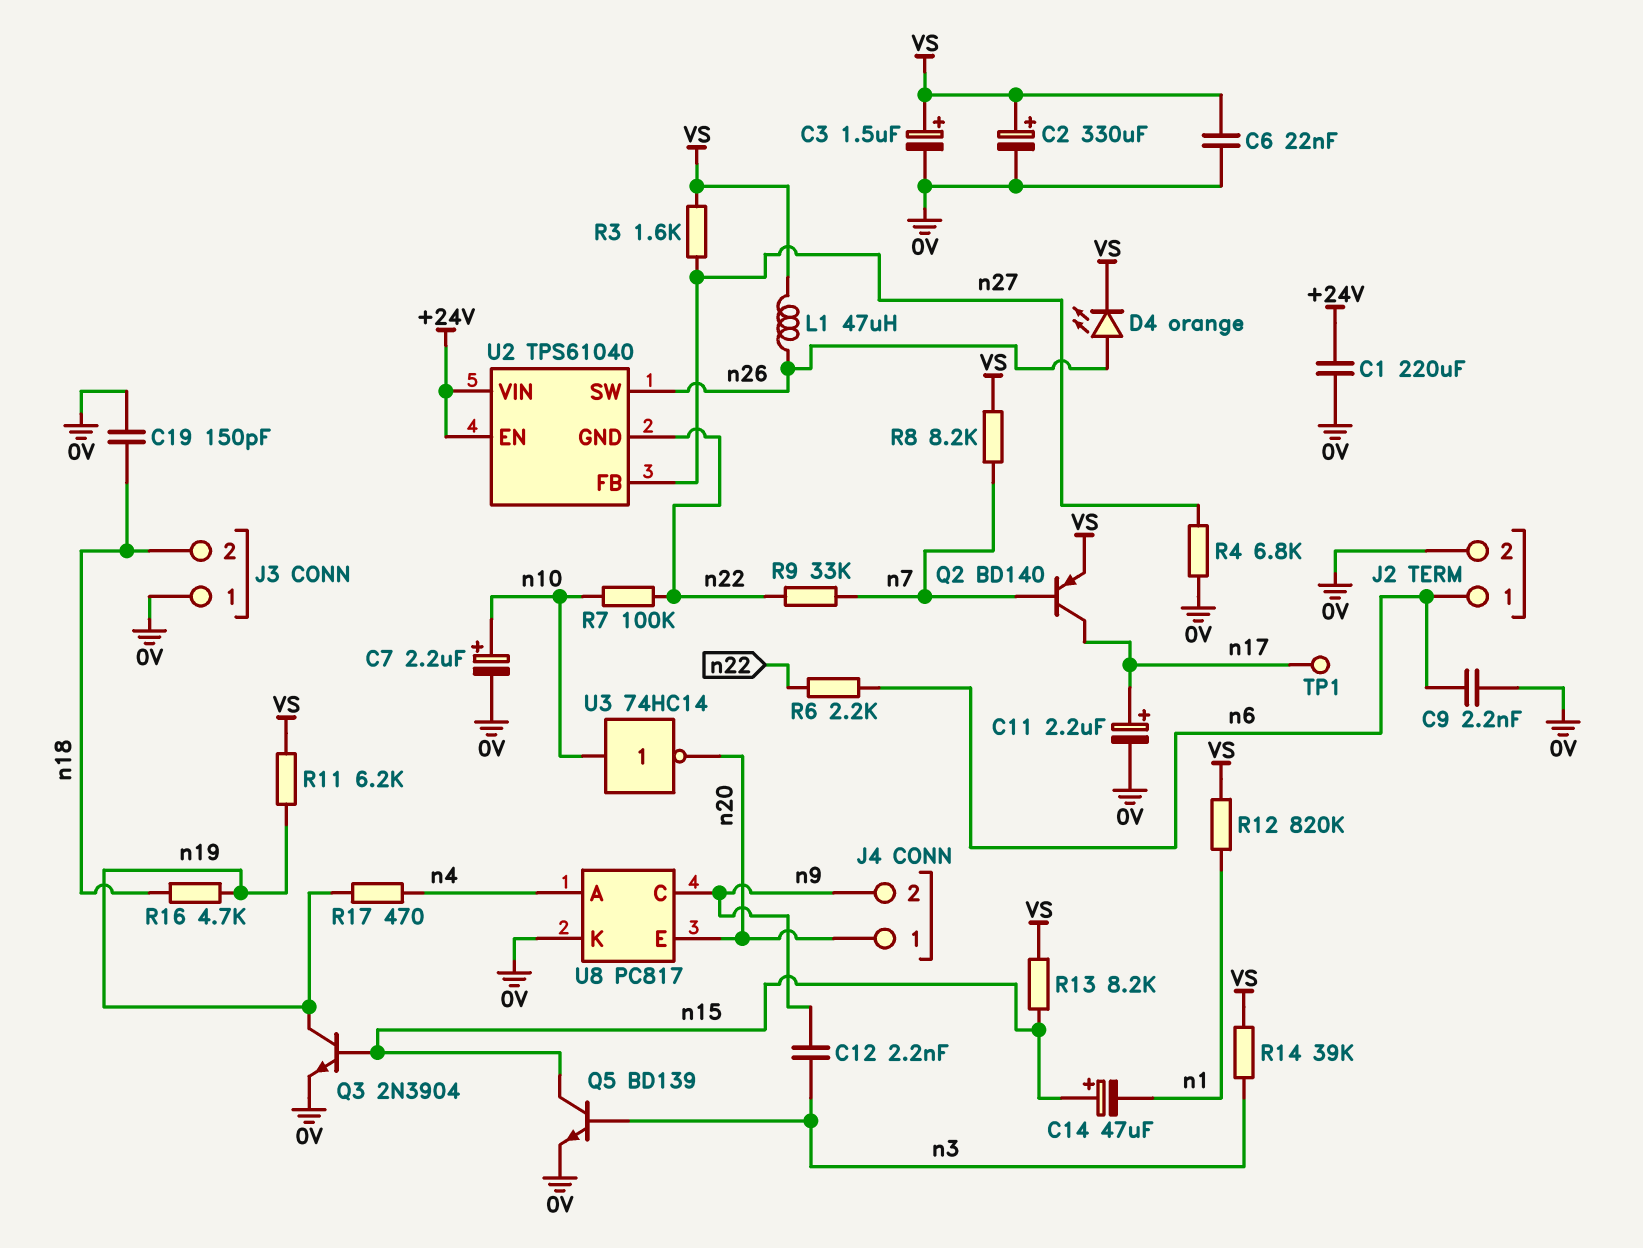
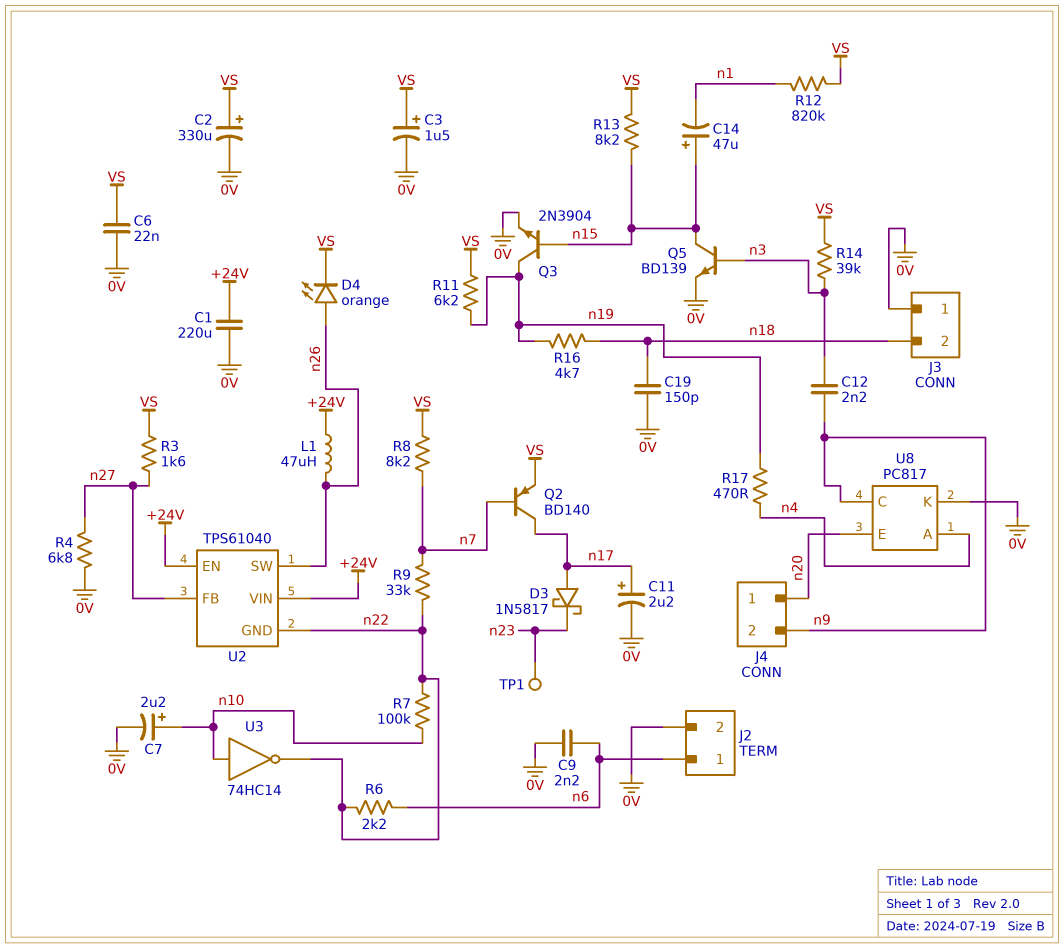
D3: none -> schottky 1N5817 (A n17, K n23)
L1: 47uH (VS, n26) -> 47uH (+24V, n26)
TP1: test point (n17) -> test point (n23)
U3: NOT 74HC14 (in n10, out n20) -> NOT 74HC14 (in n10, out n22)

